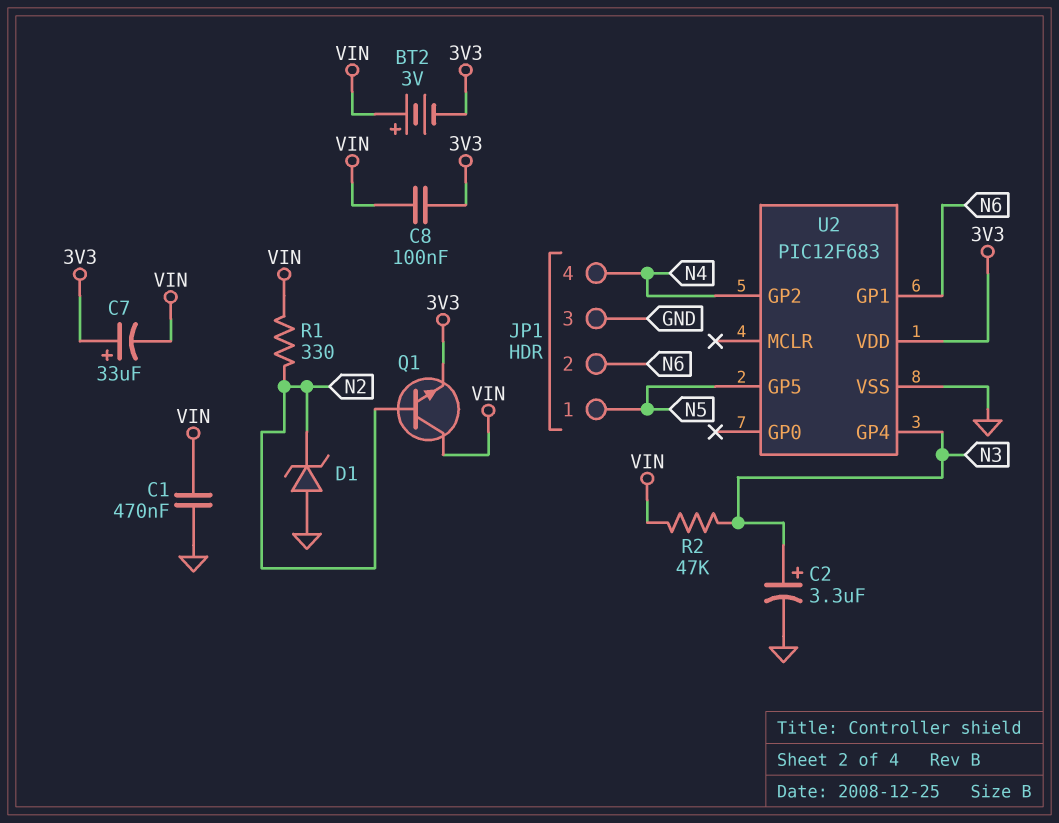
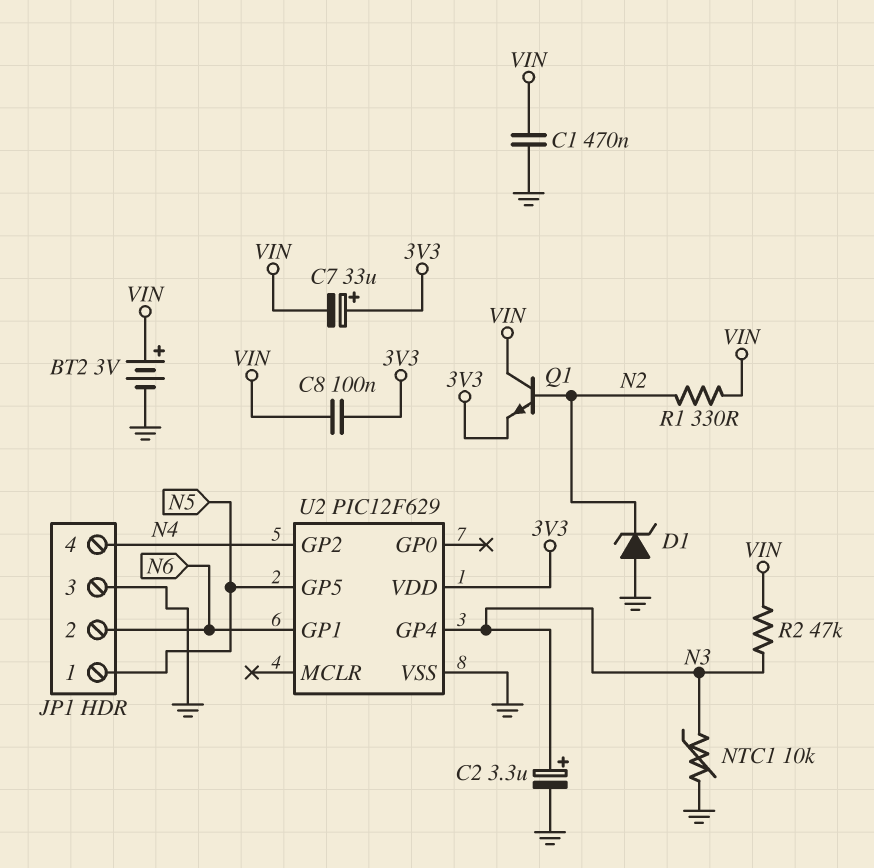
BT2: 3V (plus VIN, minus 3V3) -> 3V (plus VIN, minus GND)
NTC1: none -> 10k (GND, N3)
U2: PIC12F683 -> PIC12F629

